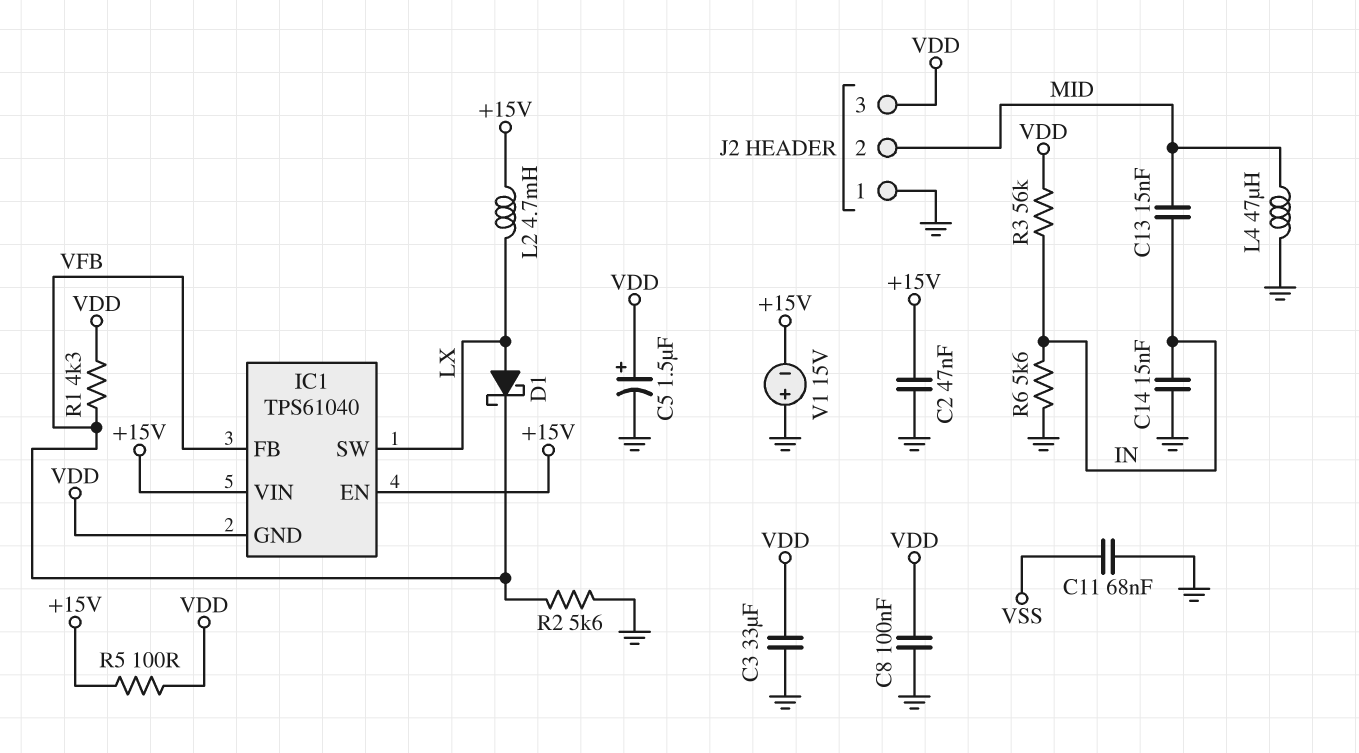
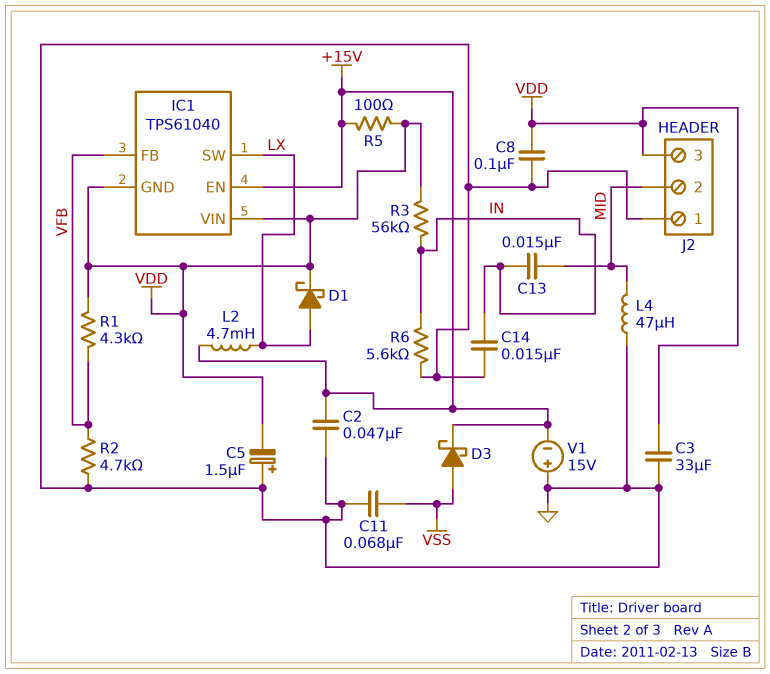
C5: 1.5uF (plus VDD, minus GND) -> 1.5uF (plus GND, minus VDD)
D1: schottky (A LX, K VFB) -> schottky (A LX, K VDD)
D3: none -> schottky (A VSS, K +15V)
IC1 pin VIN: +15V -> VDD
R2: 5.6k (GND, VFB) -> 4.7k (GND, VFB)

